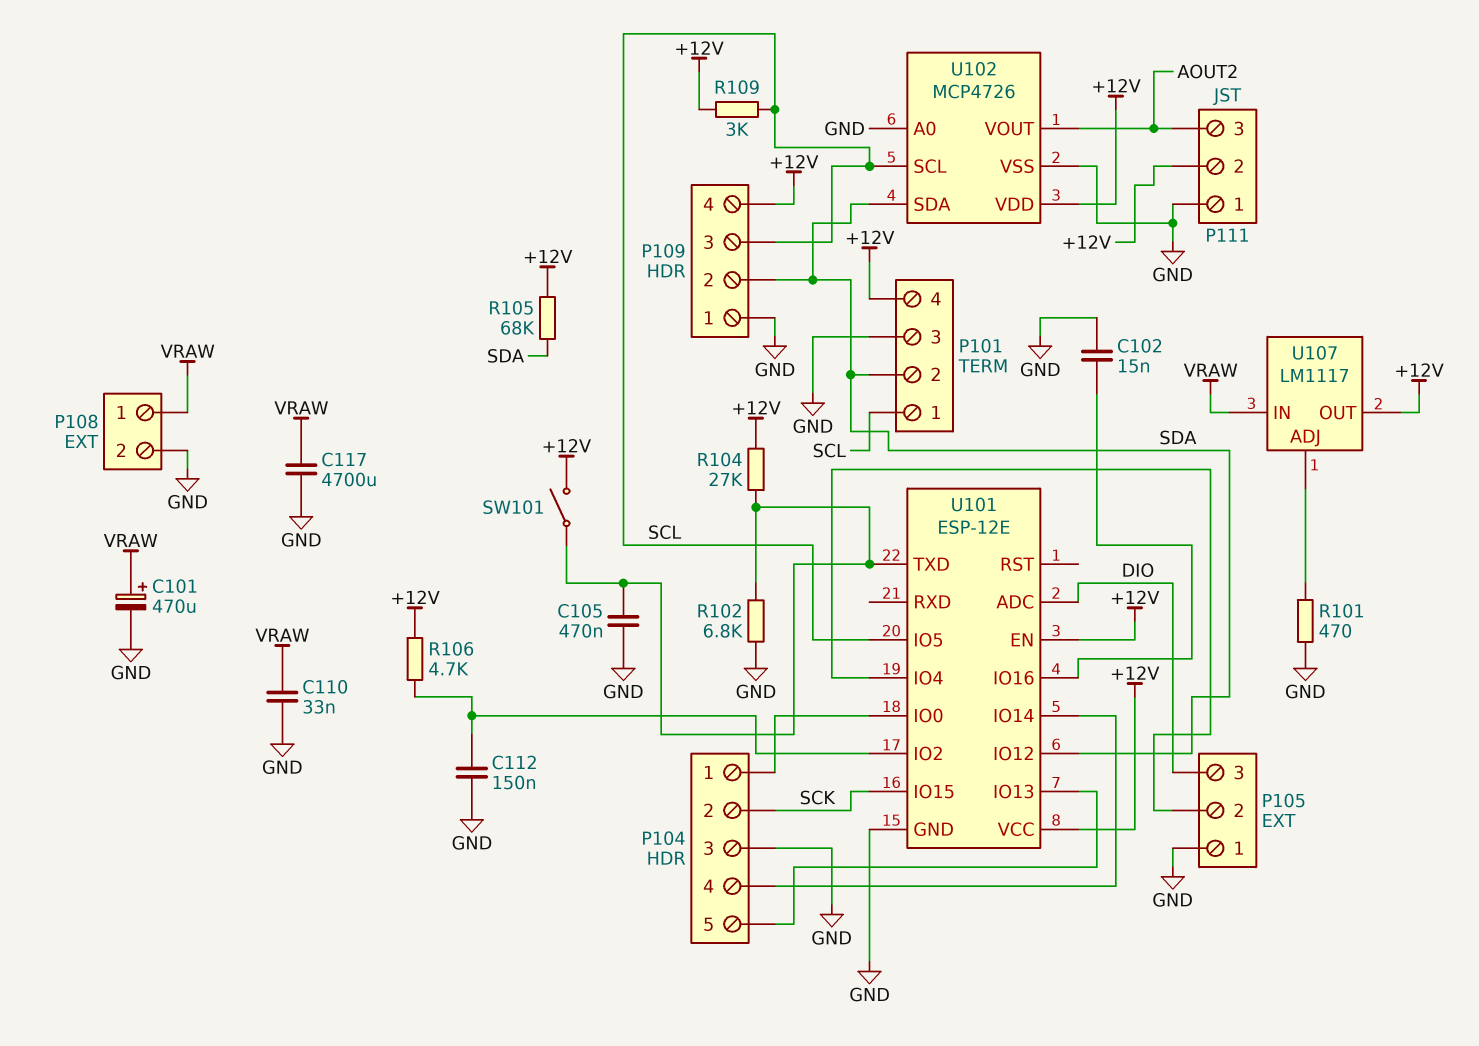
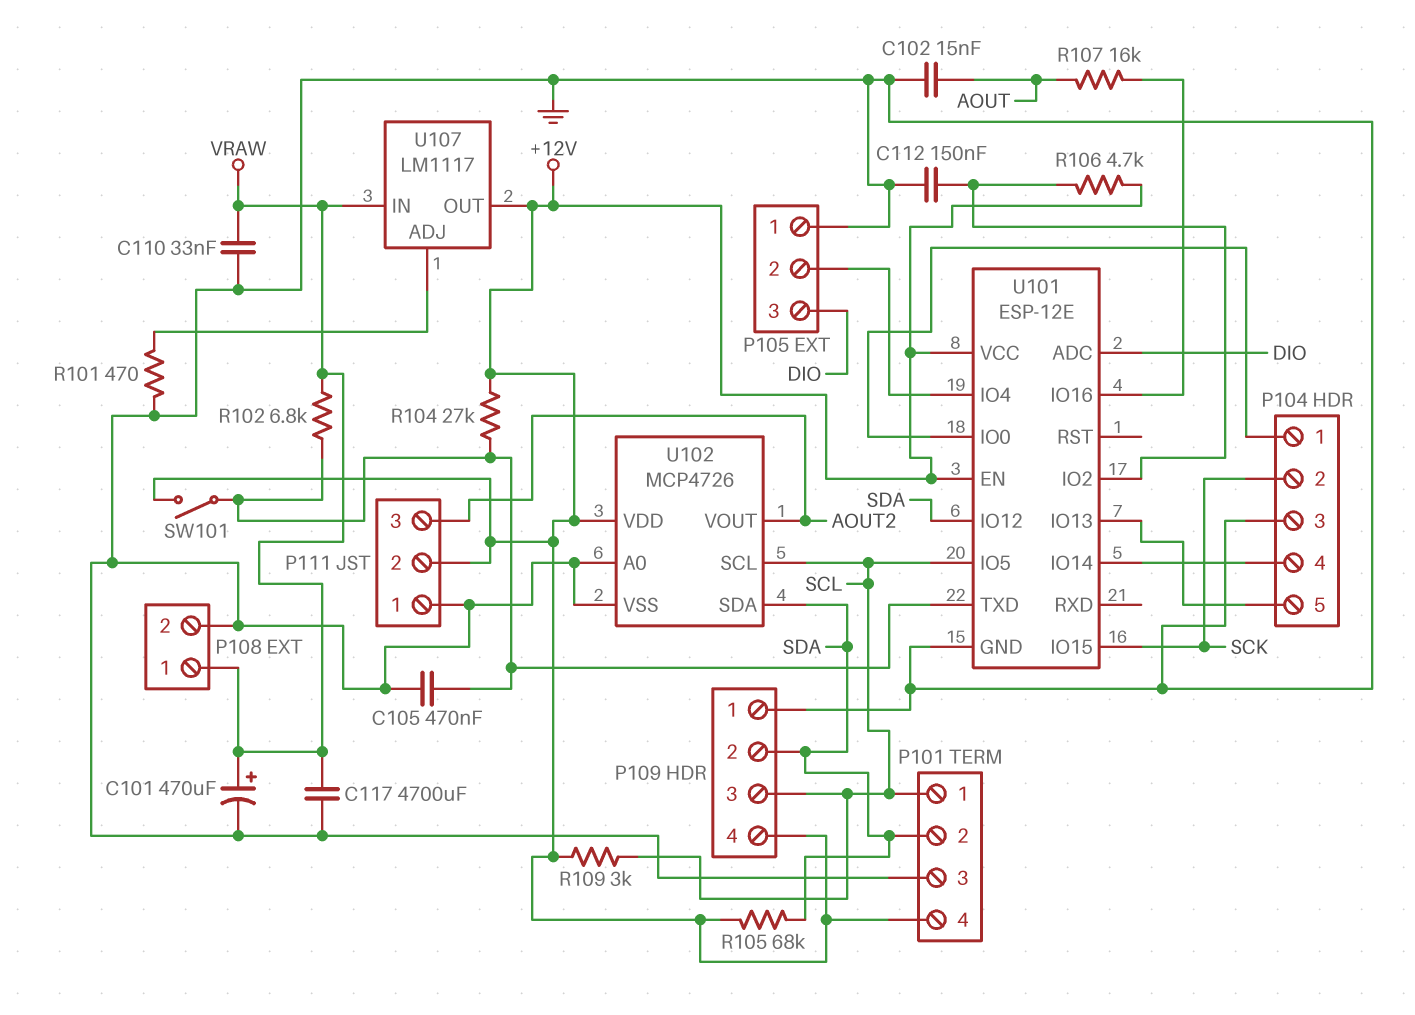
C102: 15nF (GND, U101/IO16) -> 15nF (AOUT, GND)
R102: 6.8k (GND, U101/TXD) -> 6.8k (U101/TXD, VRAW)
R107: none -> 16k (AOUT, U101/IO16)

